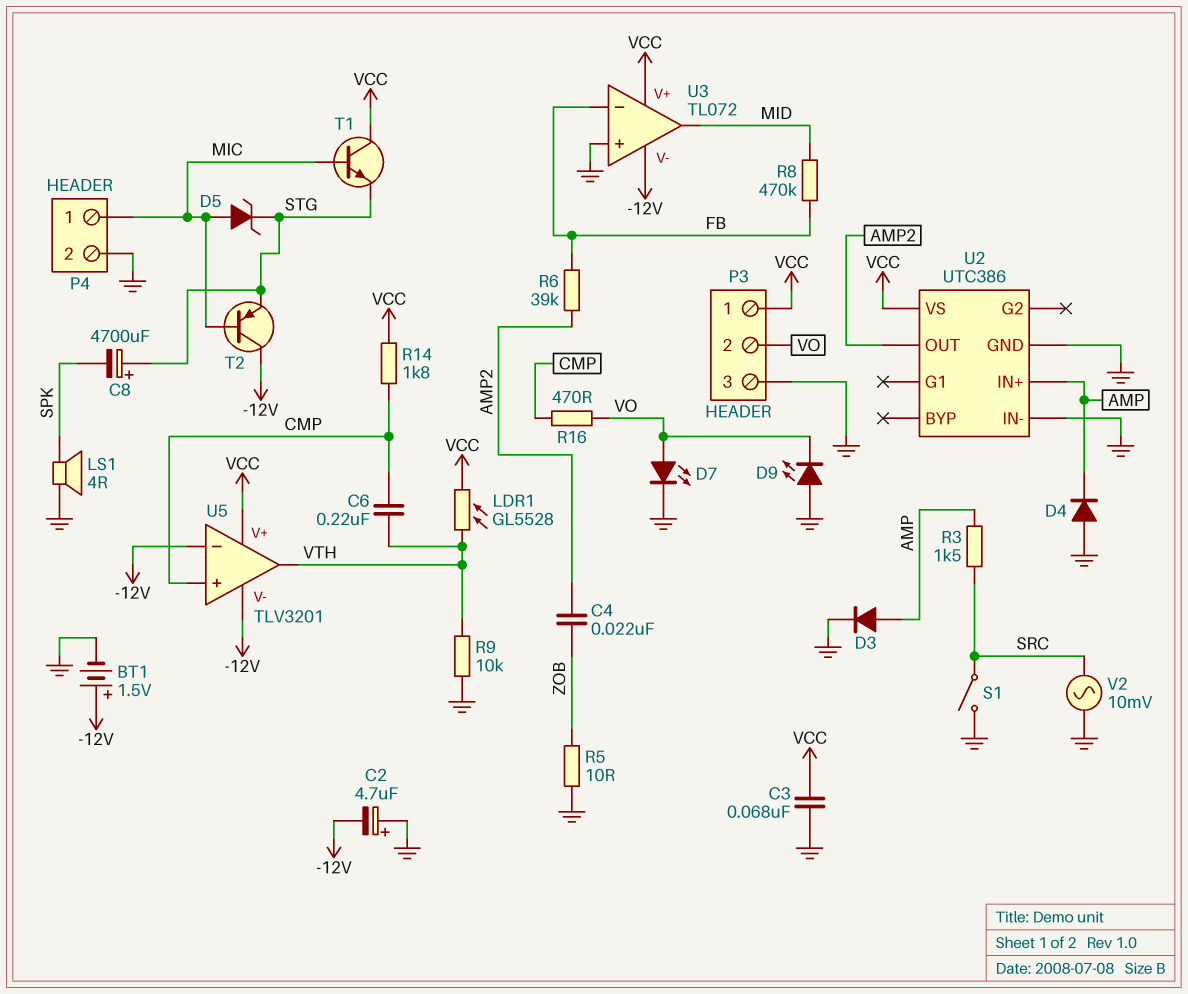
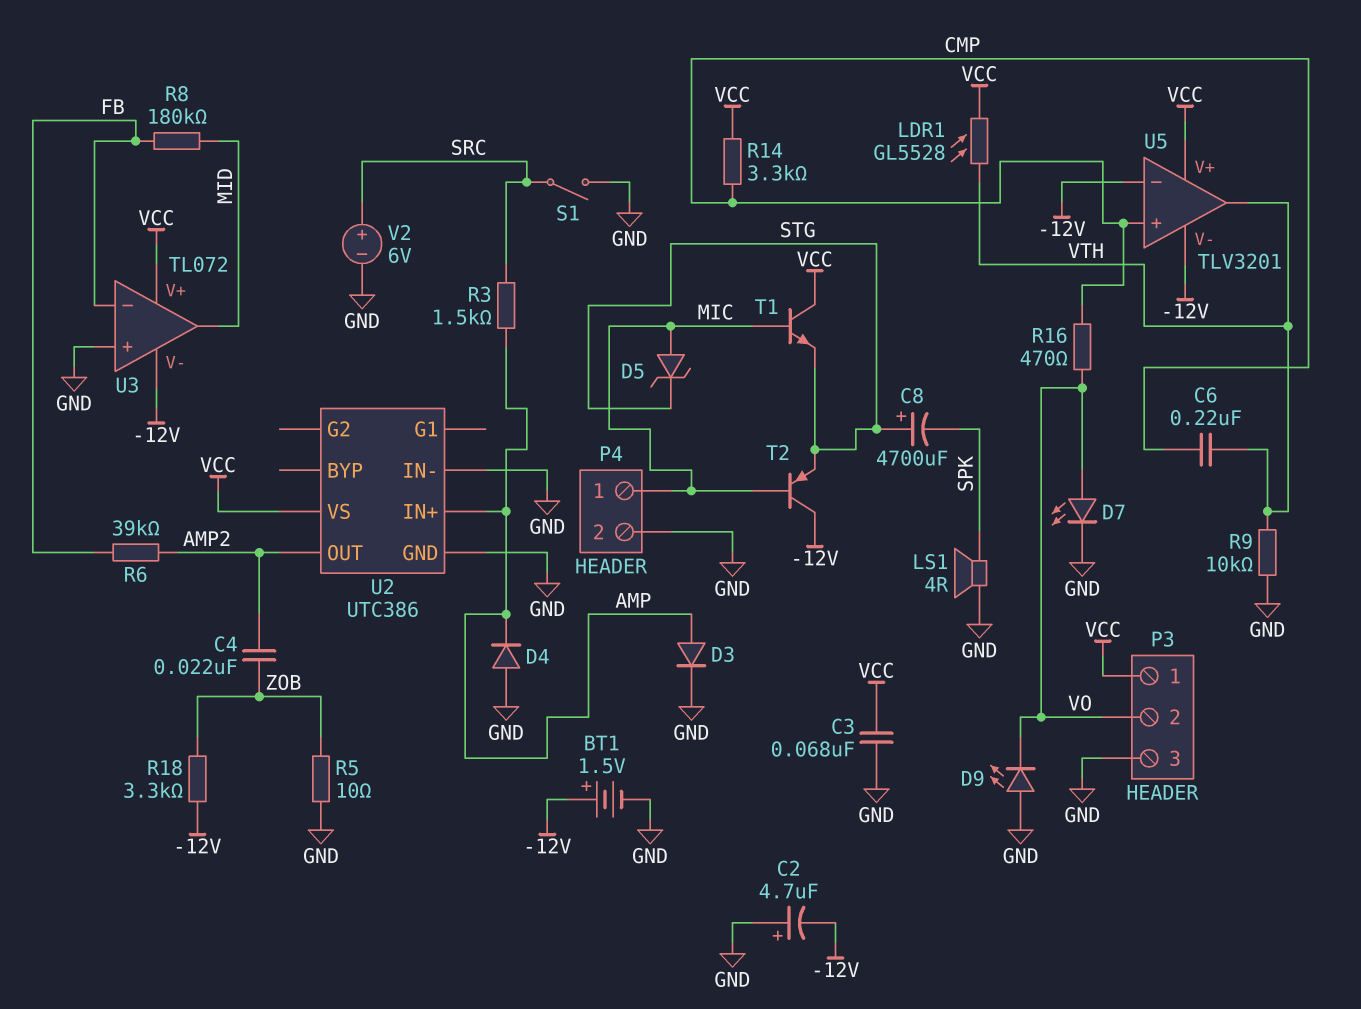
R8: 470k (FB, MID) -> 180k (FB, MID)
R14: 1.8k (CMP, VCC) -> 3.3k (CMP, VCC)
R18: none -> 3.3k (-12V, ZOB)
V2: AC 10mV (GND, SRC) -> 6V (plus SRC, minus GND)

